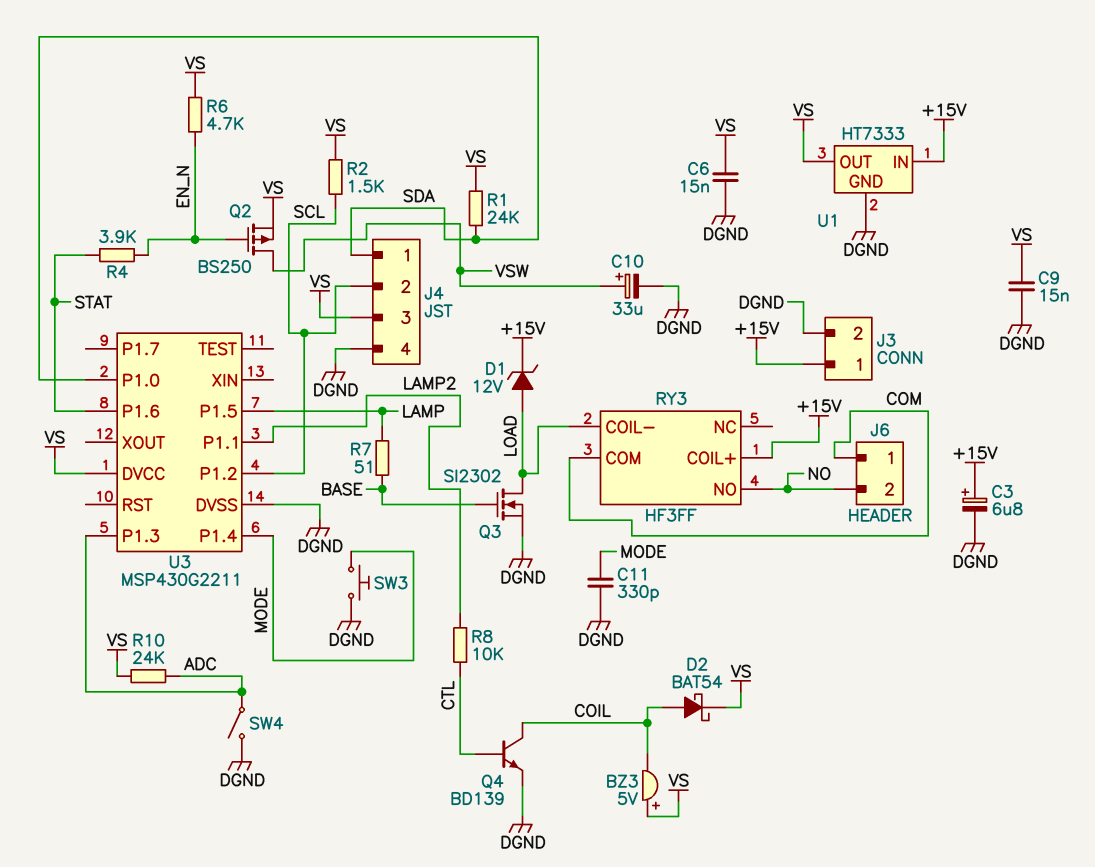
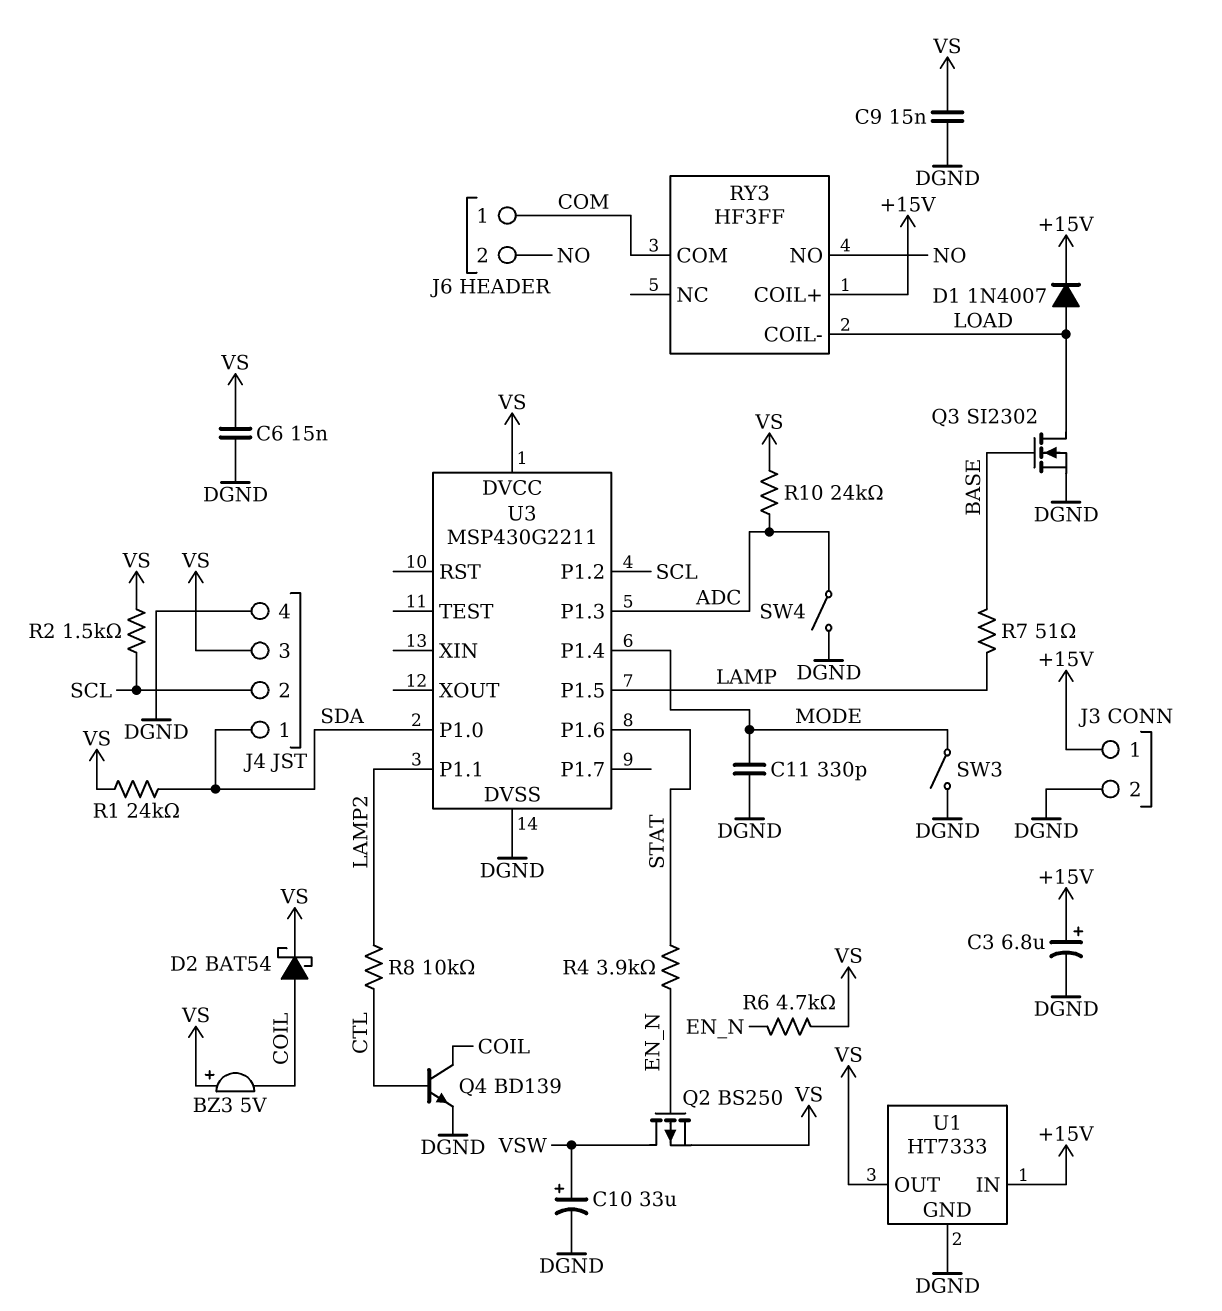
D1: zener 12V (A LOAD, K +15V) -> diode 1N4007 (A LOAD, K +15V)
SW3: button (DGND, MODE) -> switch (DGND, MODE)

